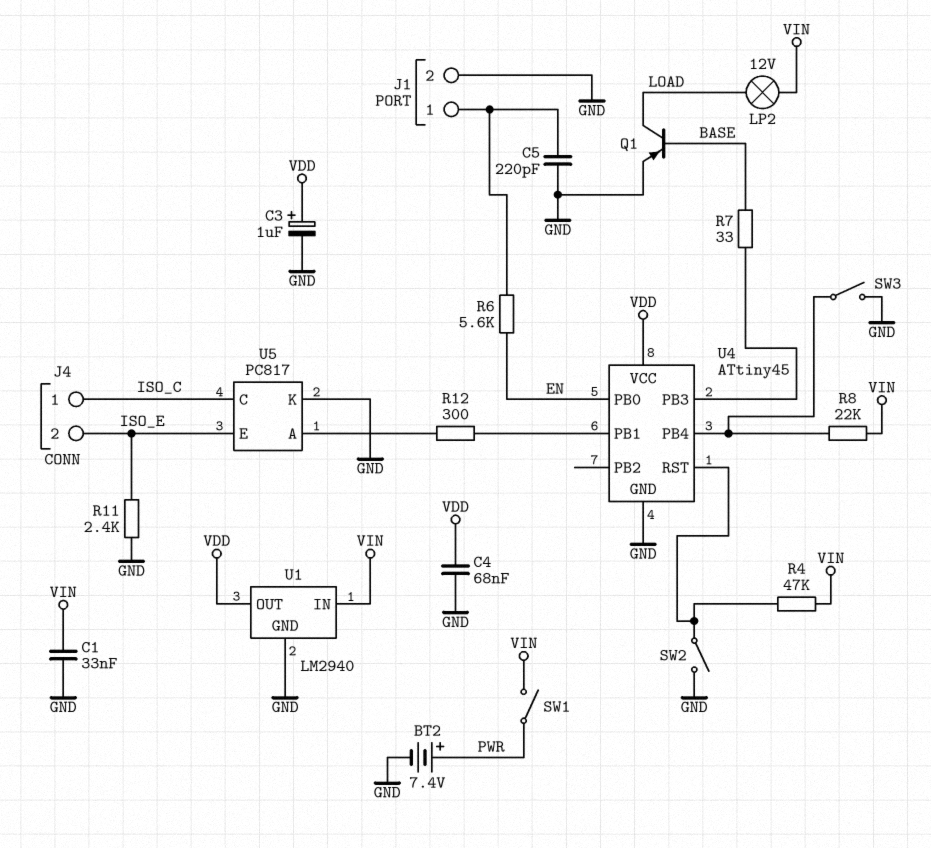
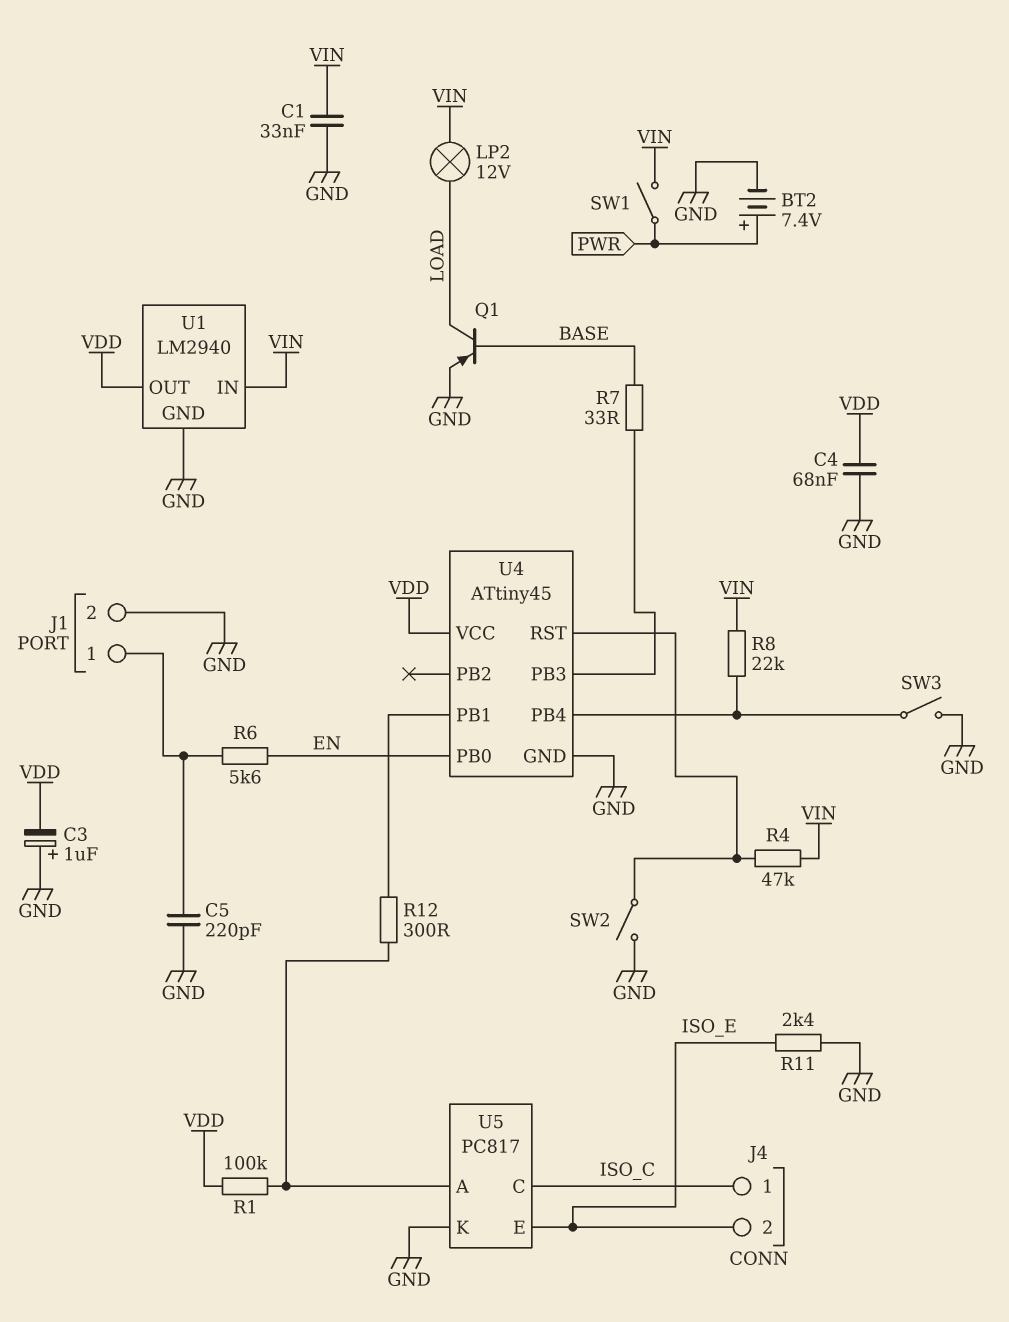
C3: 1uF (plus VDD, minus GND) -> 1uF (plus GND, minus VDD)
R1: none -> 100k (U5/A, VDD)

